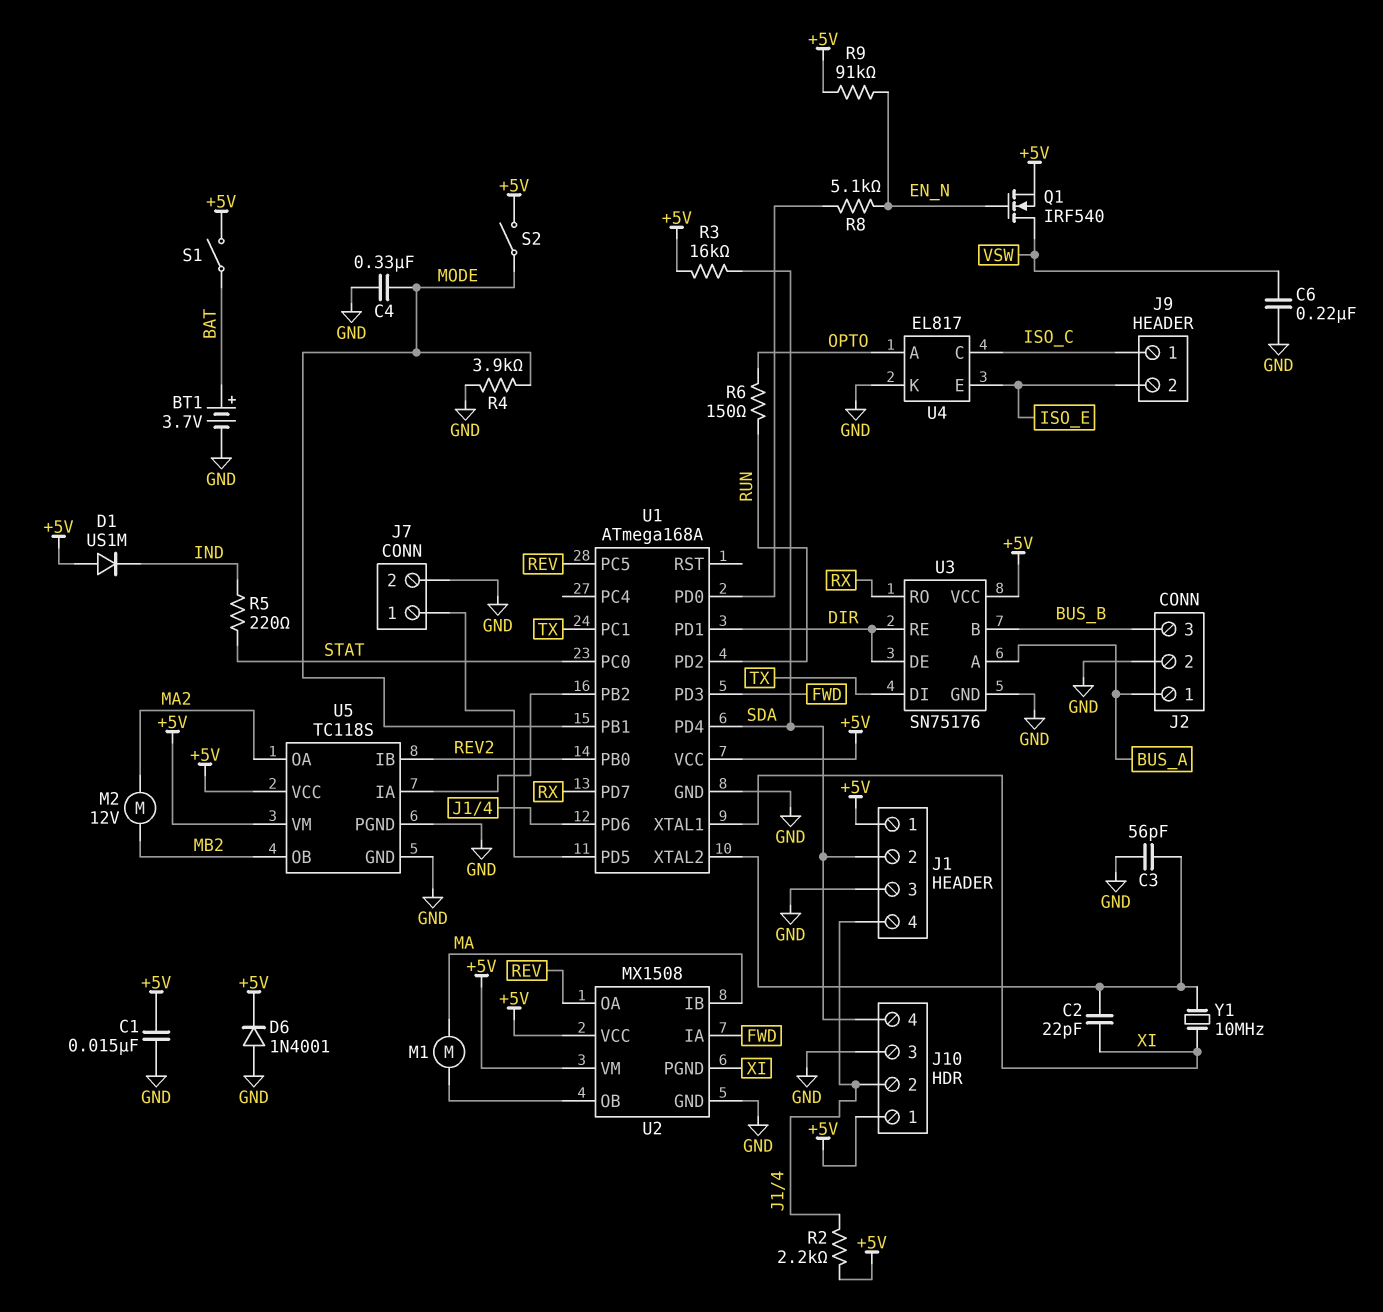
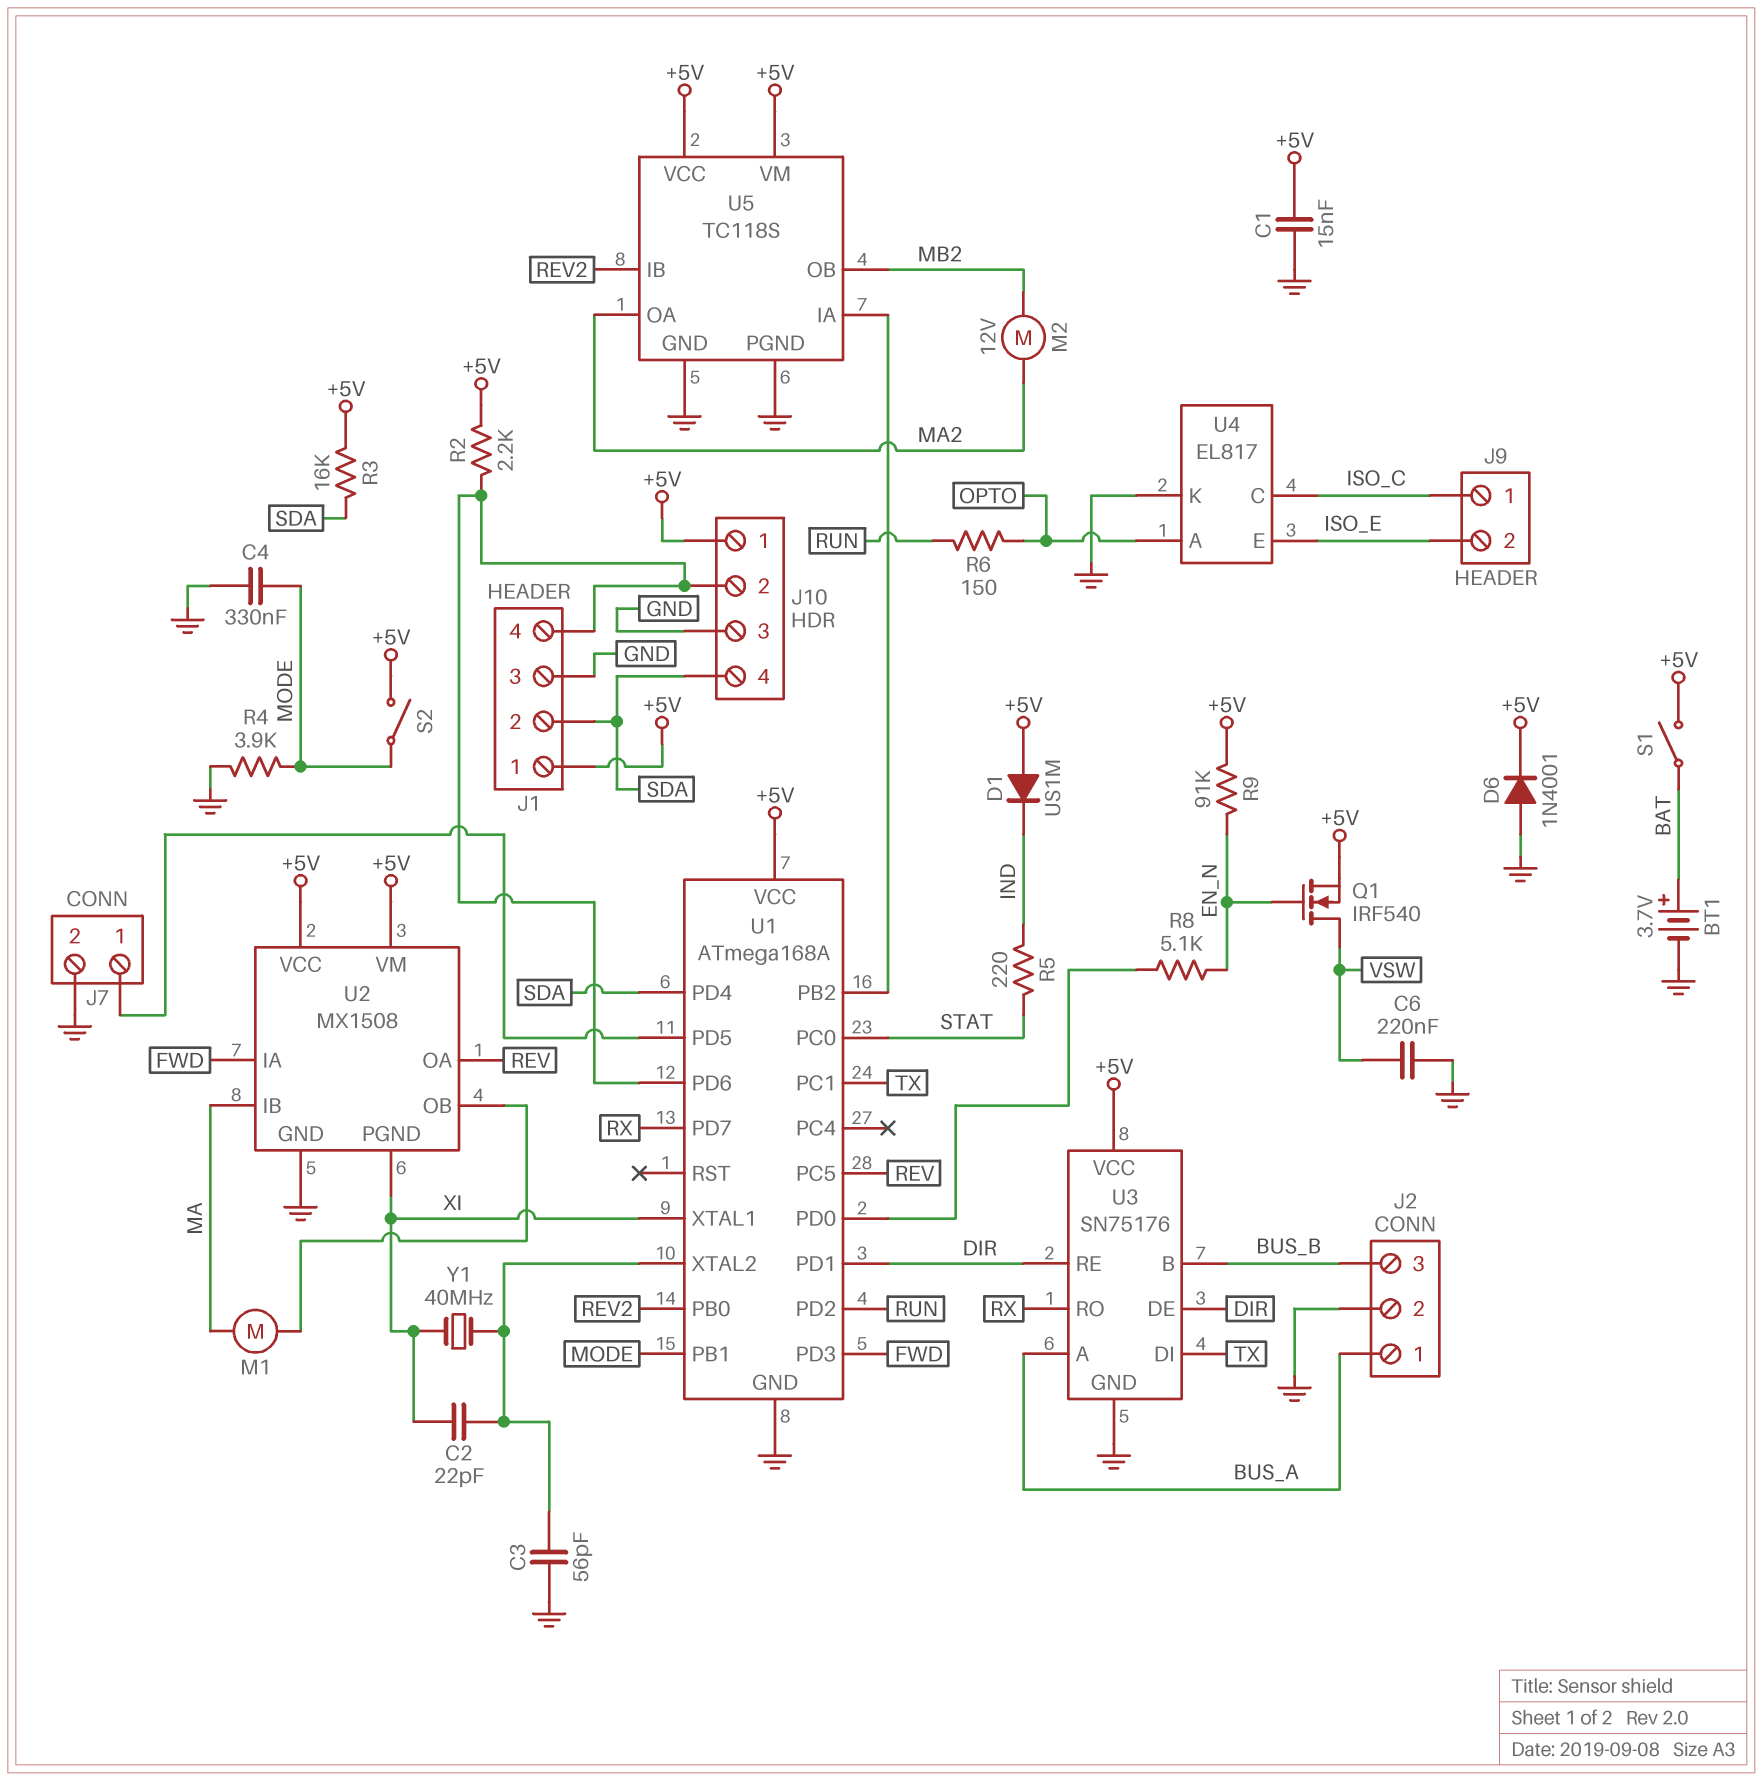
Y1: 10MHz (U1/XTAL2, XI) -> 40MHz (U1/XTAL2, XI)

